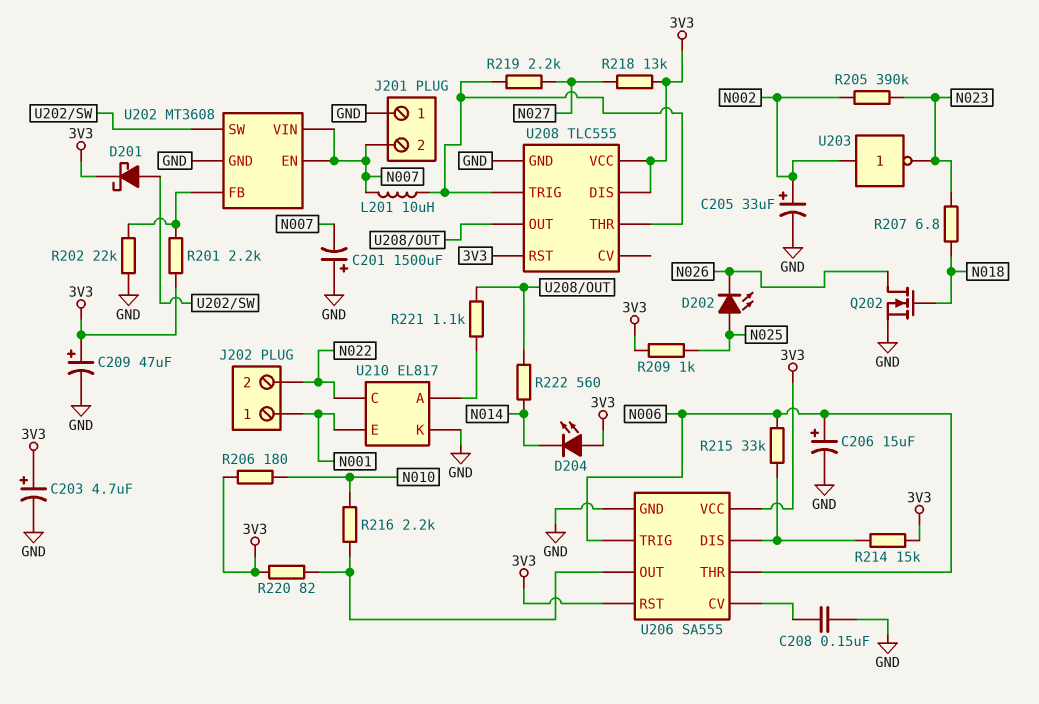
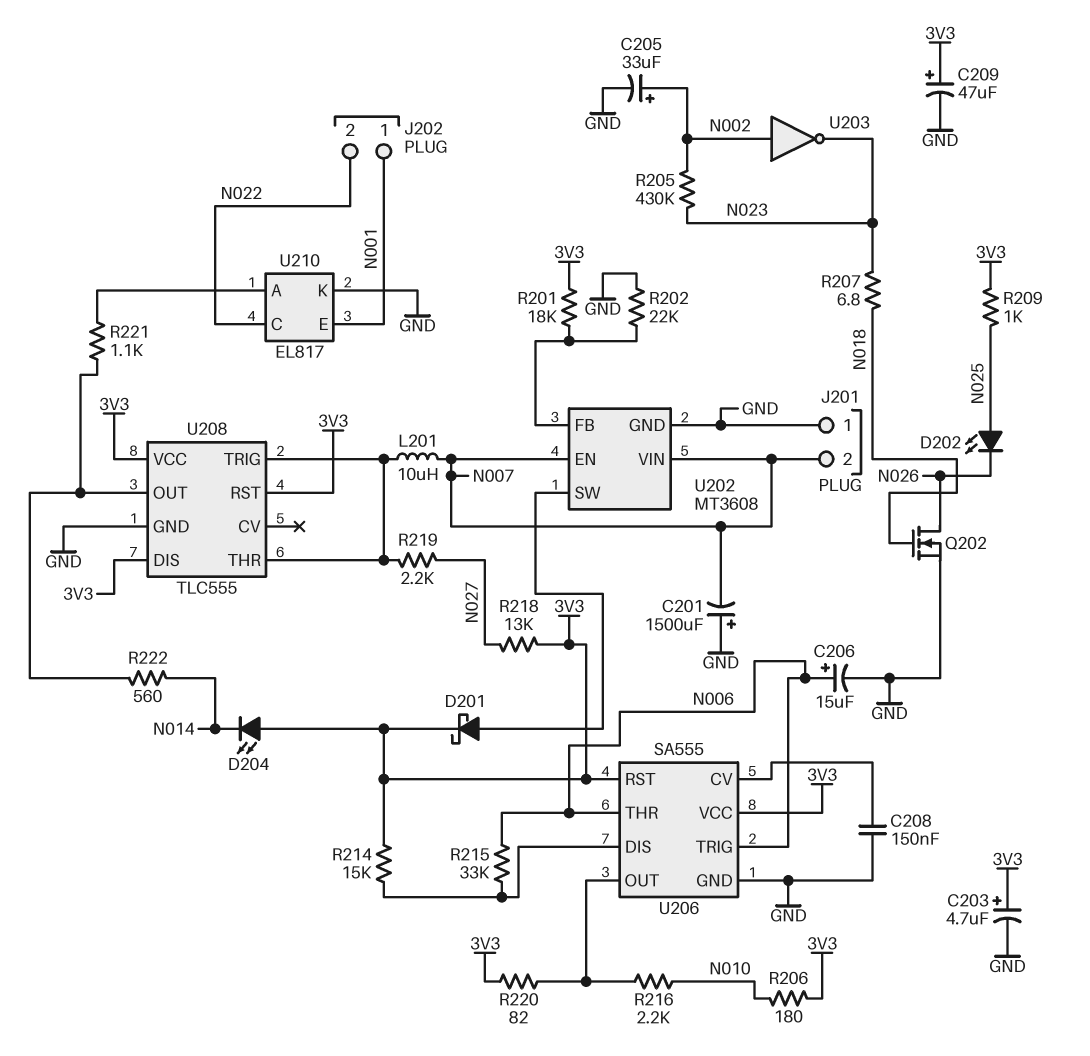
R201: 2.2k (3V3, U202/FB) -> 18k (3V3, U202/FB)
R205: 390k (N002, N023) -> 430k (N002, N023)

